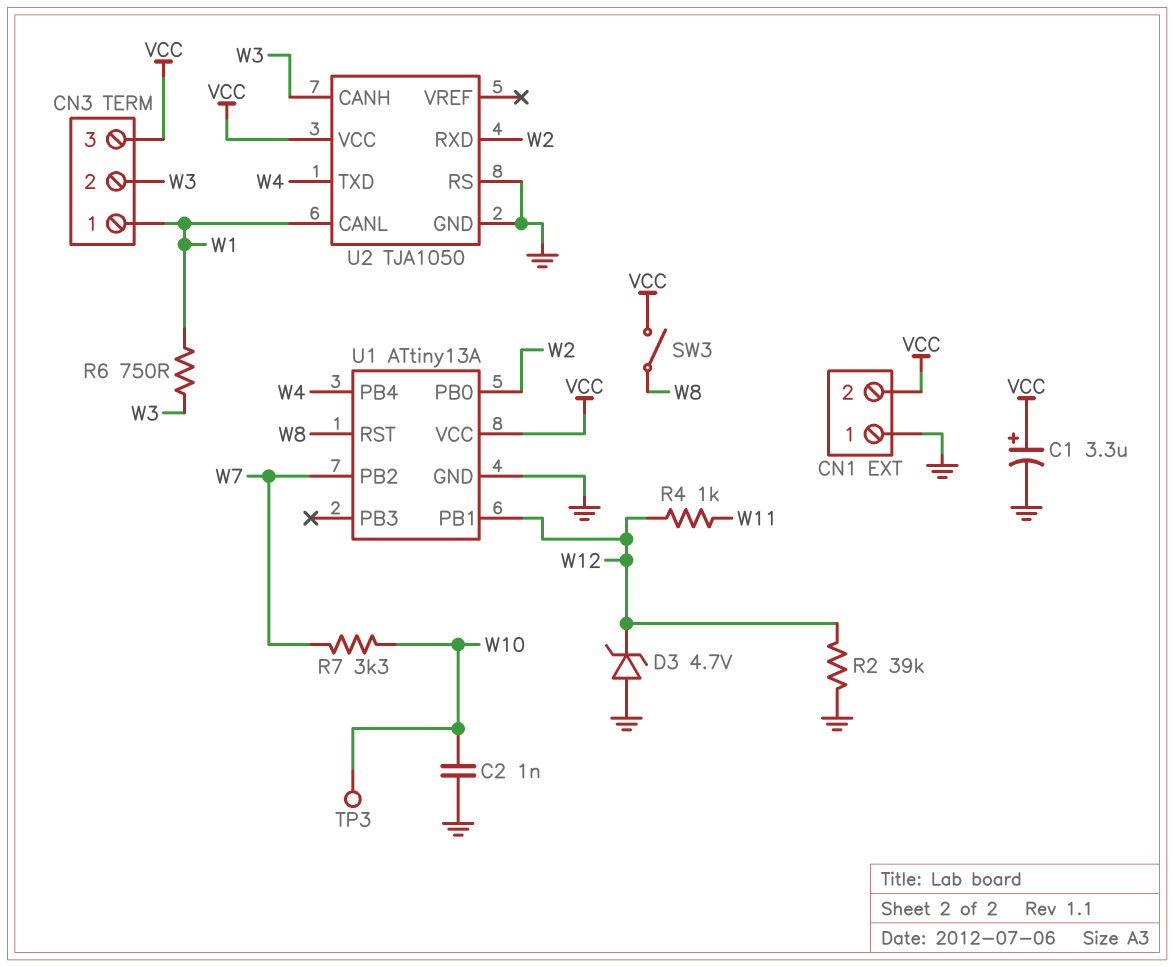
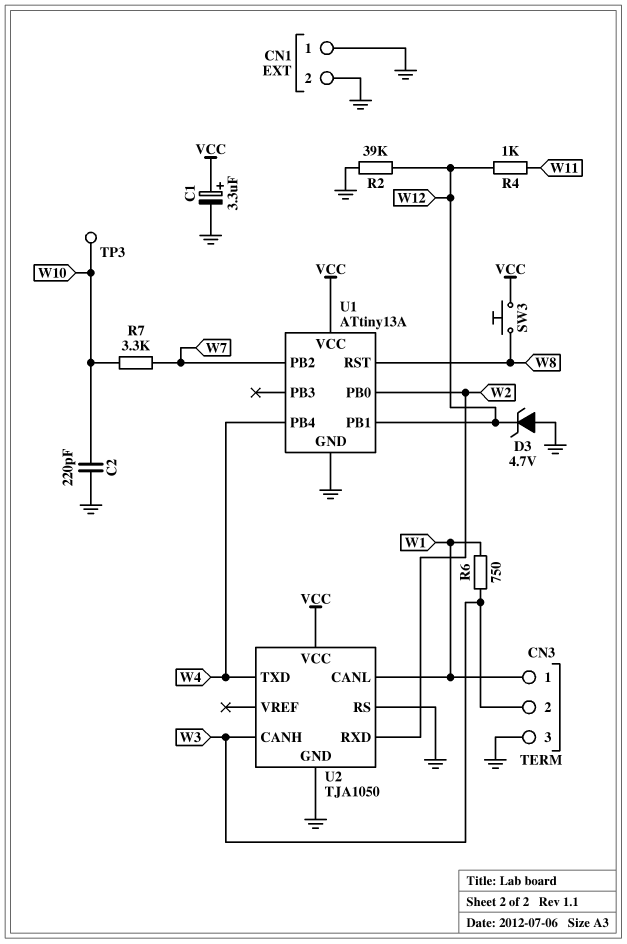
C2: 1nF (GND, W10) -> 220pF (GND, W10)
CN1 pin 2: VCC -> GND
CN3 pin 3: VCC -> GND
SW3: switch (VCC, W8) -> button (VCC, W8)

